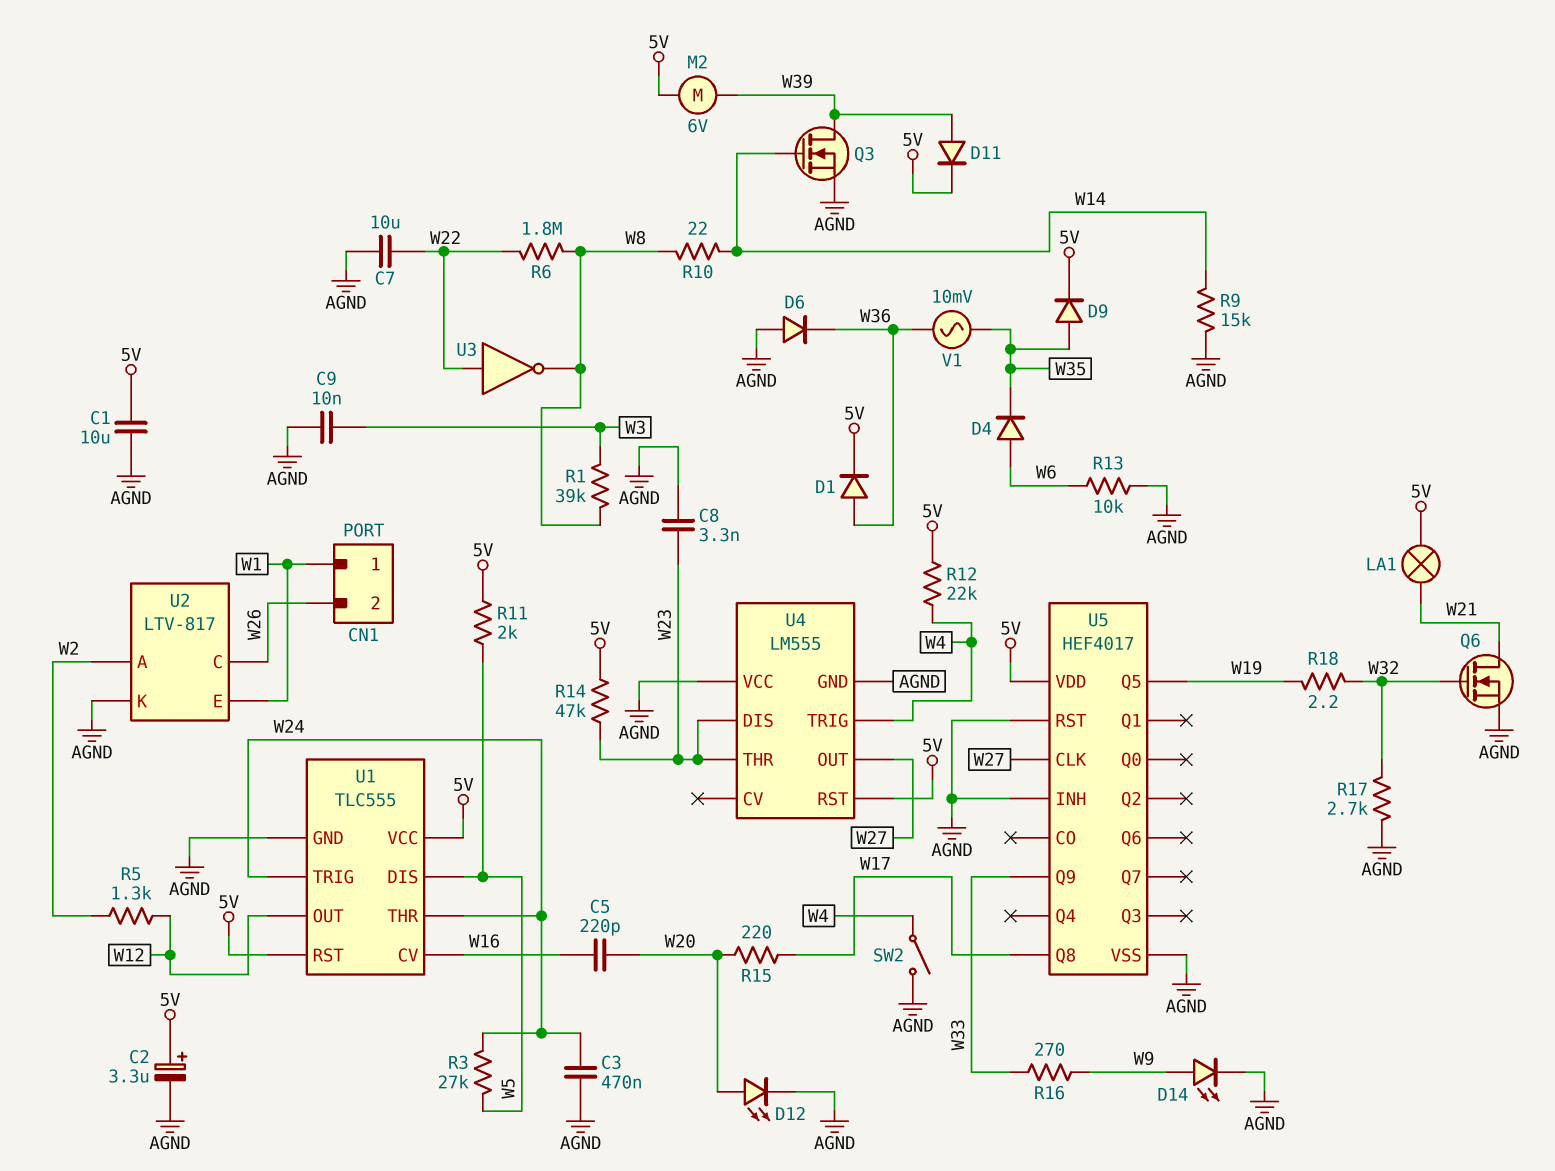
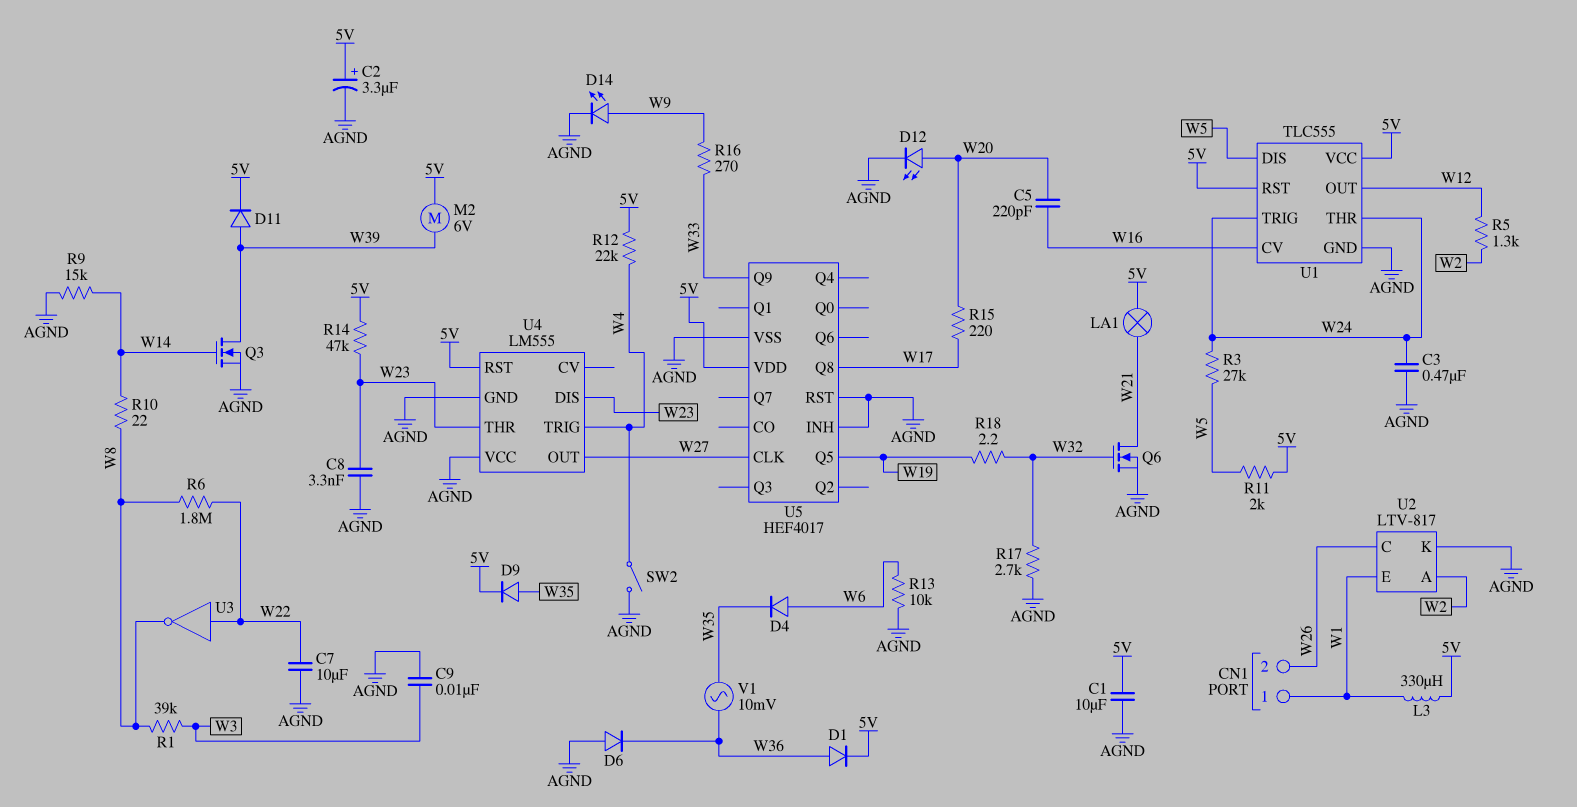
L3: none -> 330uH (5V, W1)

